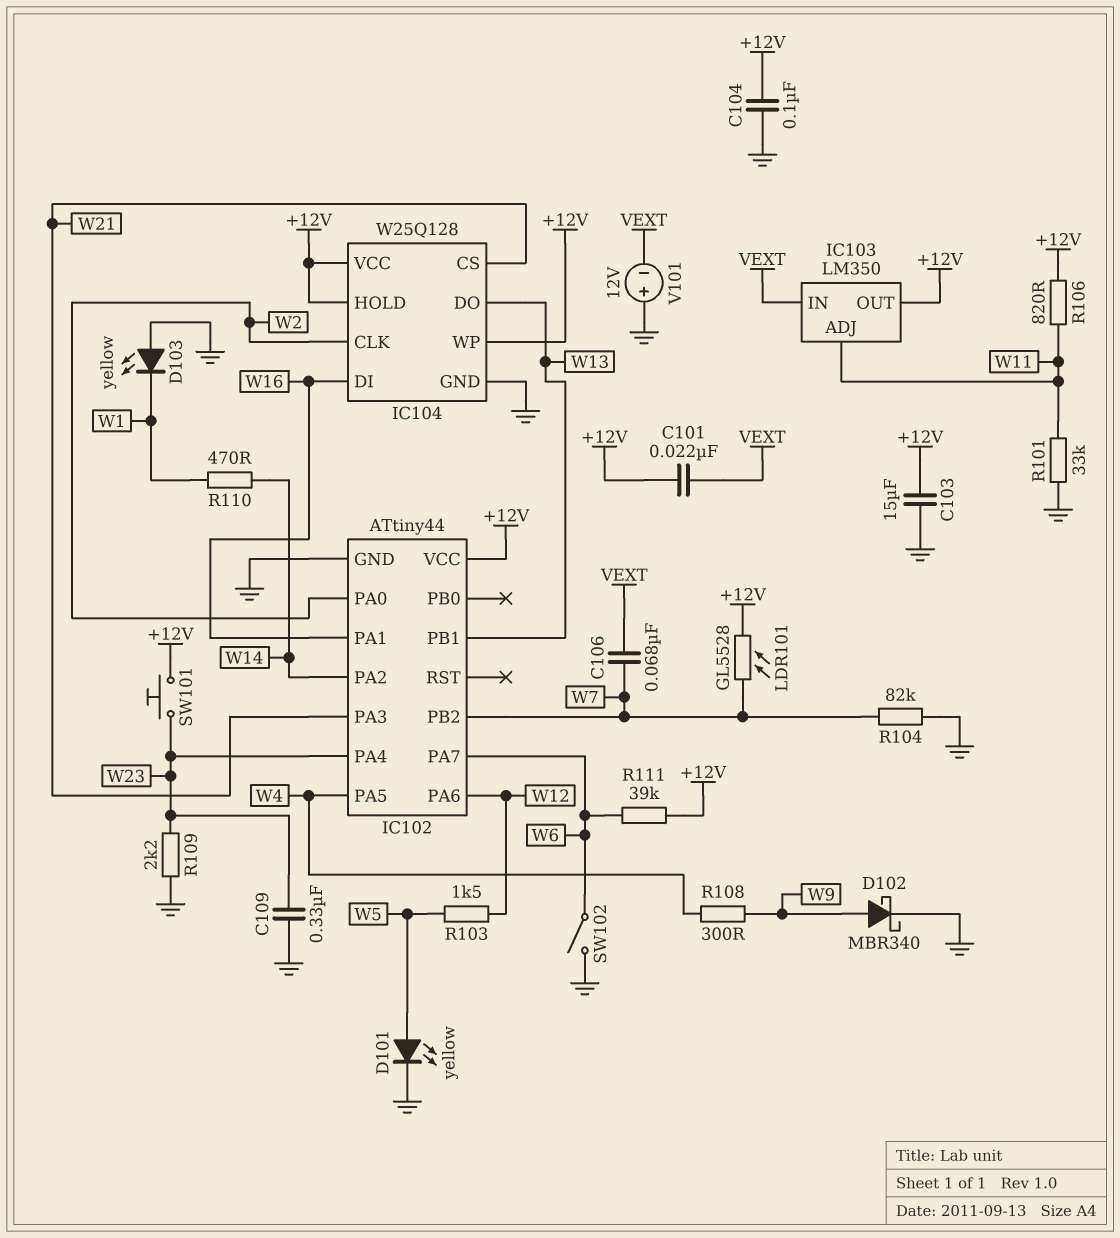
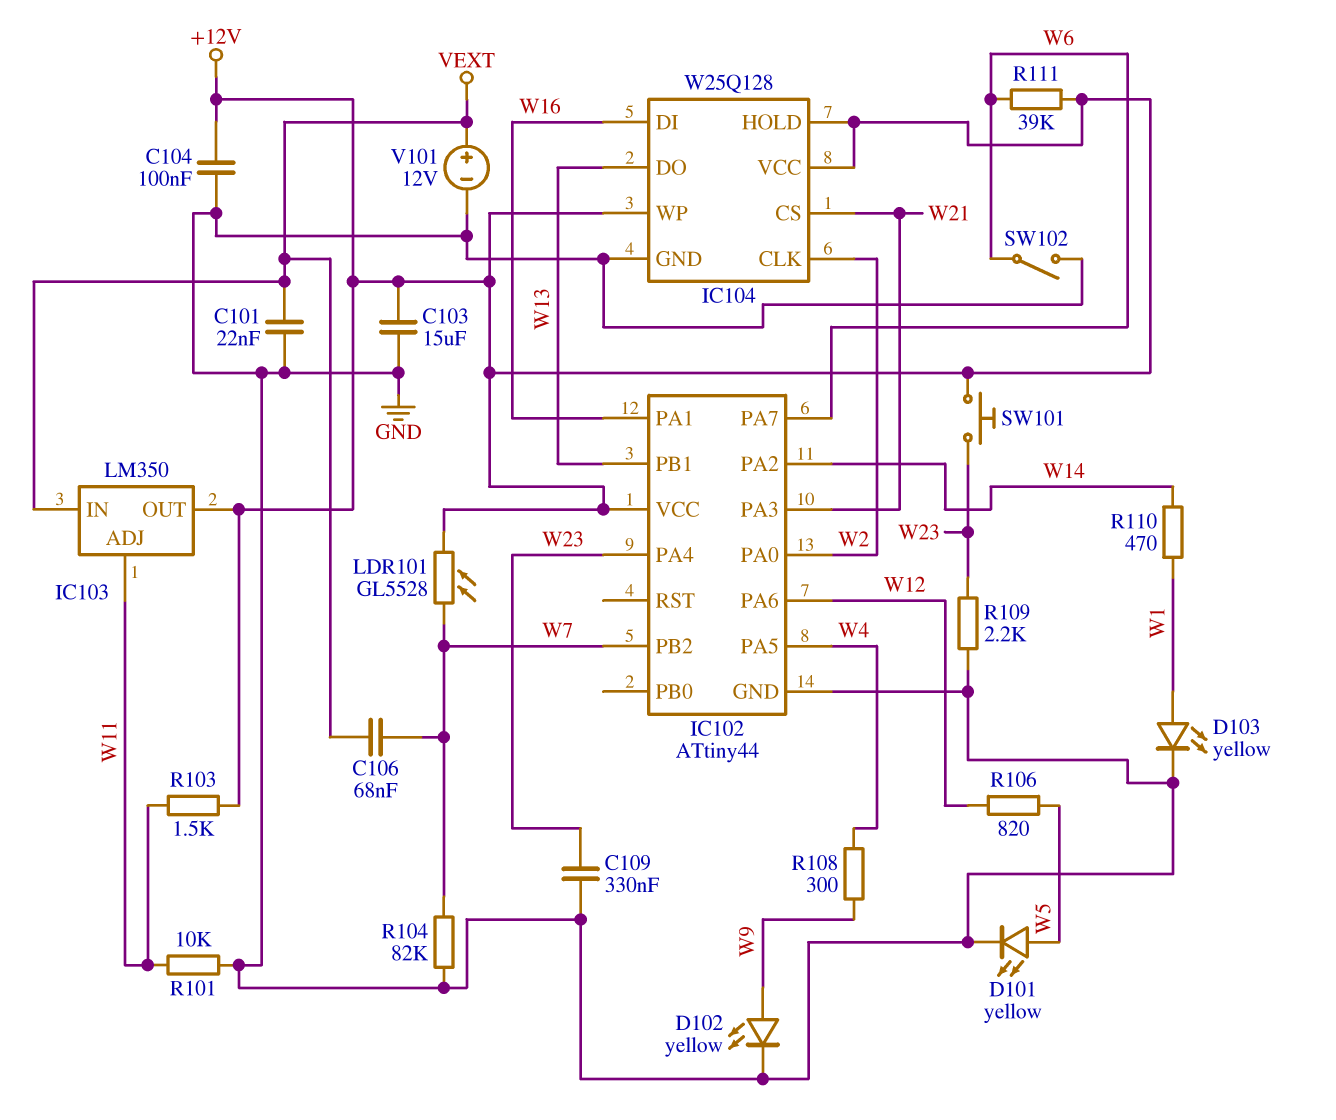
C101: 22nF (+12V, VEXT) -> 22nF (GND, VEXT)
D102: schottky MBR340 (A W9, K GND) -> LED yellow (A W9, K GND)
D103: LED yellow (A GND, K W1) -> LED yellow (A W1, K GND)
R101: 33k (GND, W11) -> 10k (GND, W11)
R103: 1.5k (W5, W12) -> 1.5k (+12V, W11)
R106: 820 (+12V, W11) -> 820 (W5, W12)
V101: 12V (plus GND, minus VEXT) -> 12V (plus VEXT, minus GND)

